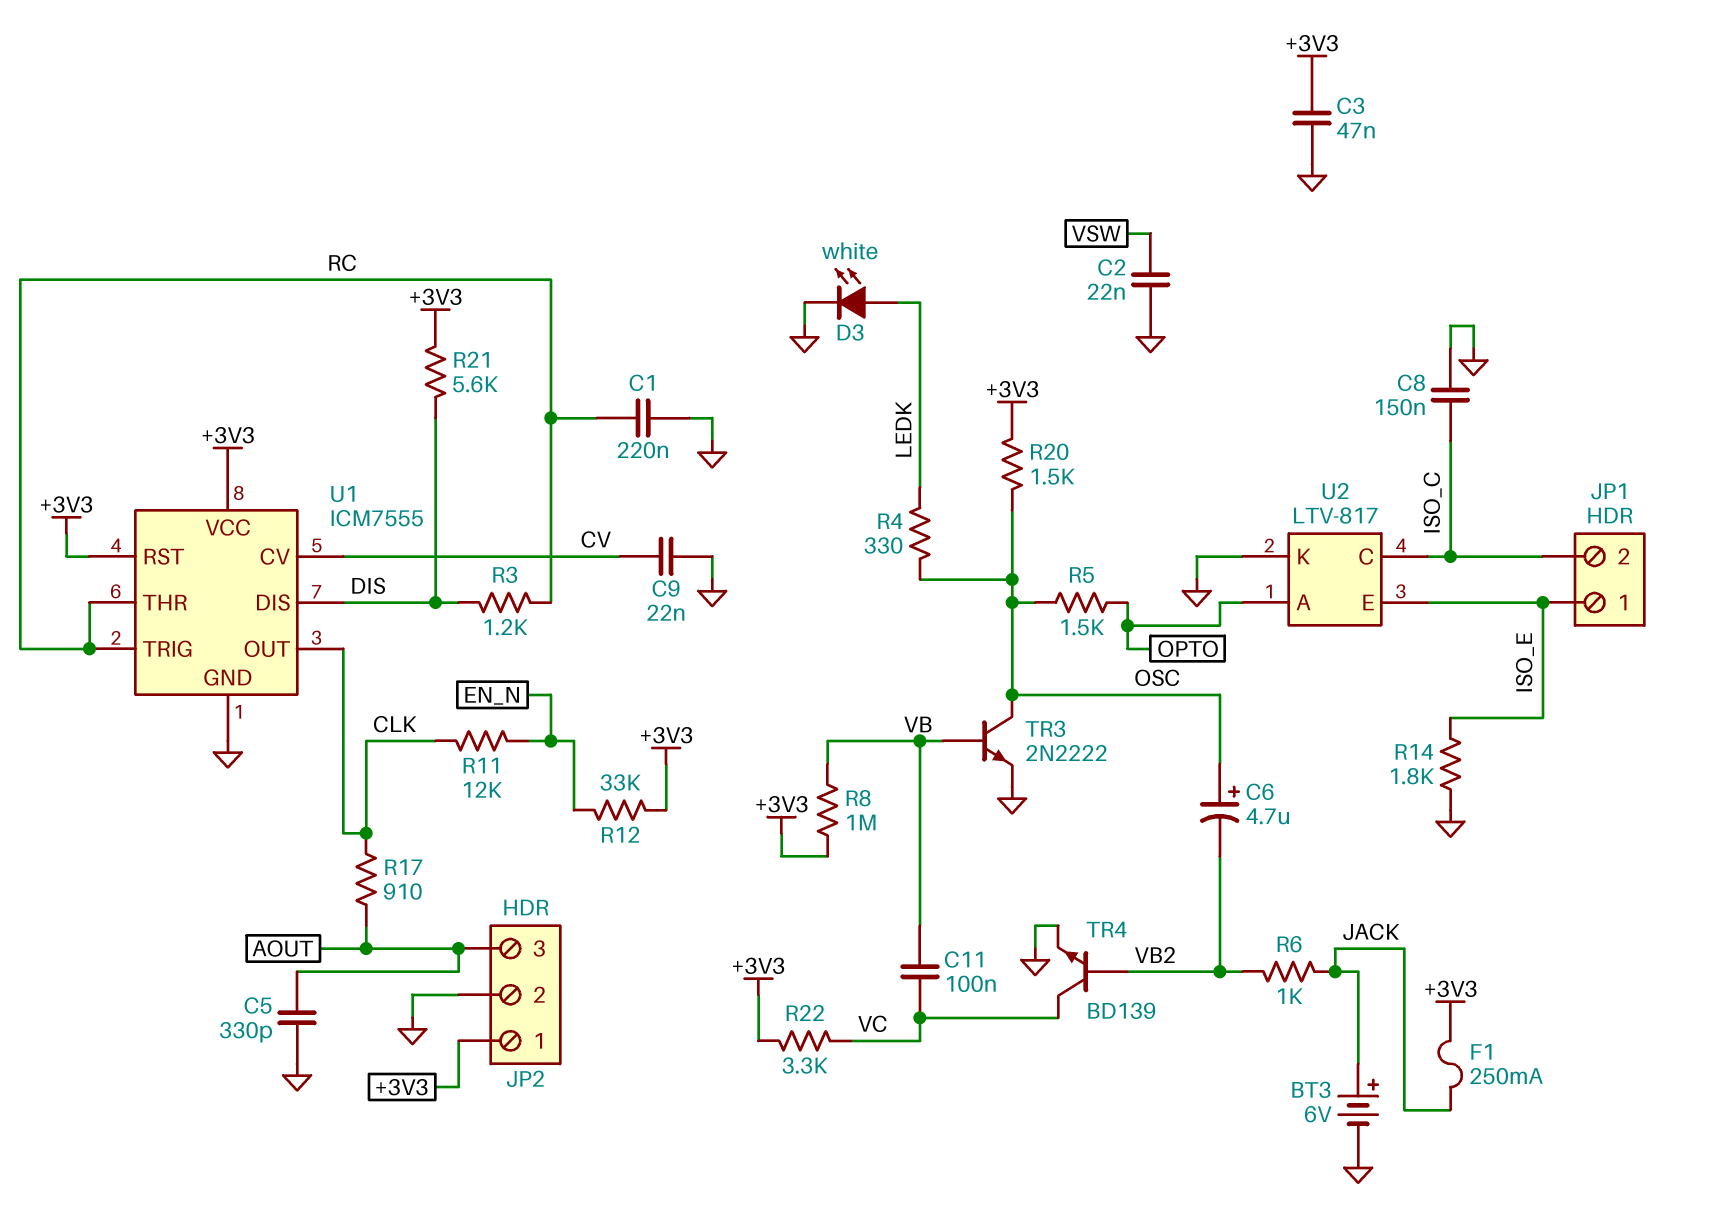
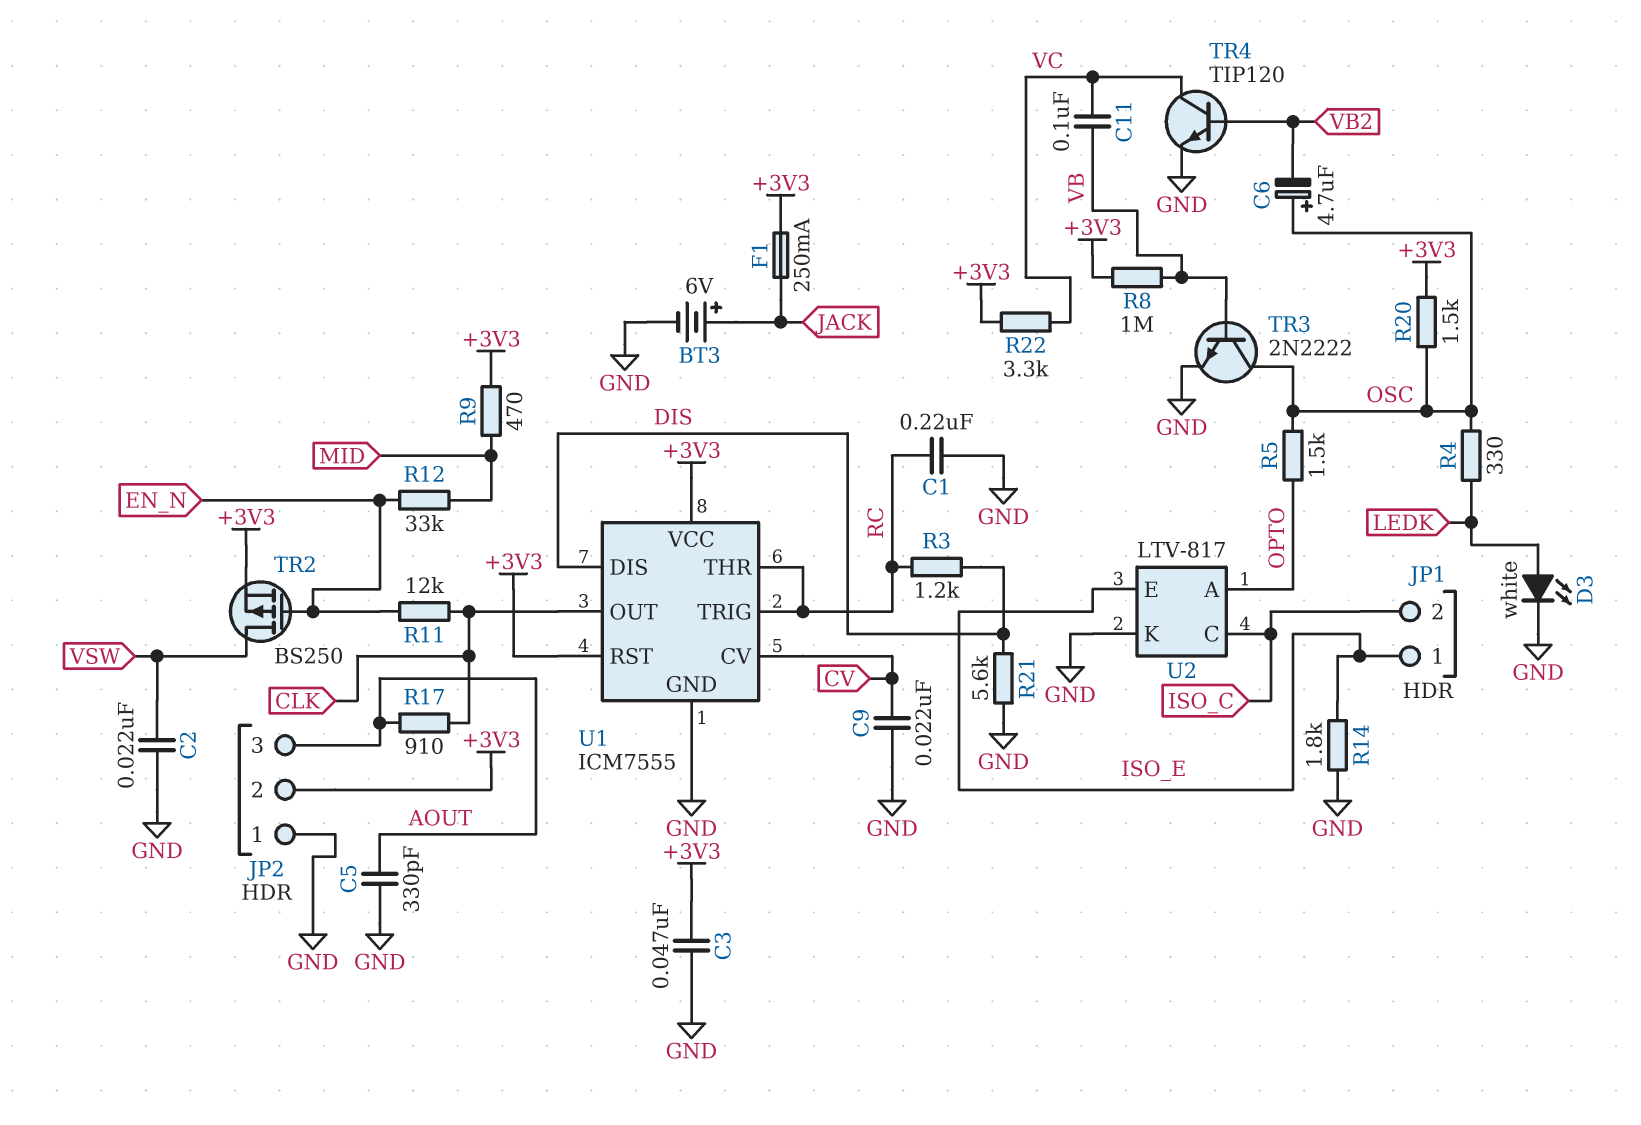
C8: 150nF (GND, ISO_C) -> none
JP2 pin 1: +3V3 -> GND
JP2 pin 2: GND -> +3V3
R6: 1k (JACK, VB2) -> none
R9: none -> 470 (+3V3, MID)
R12: 33k (+3V3, EN_N) -> 33k (EN_N, MID)
R21: 5.6k (+3V3, DIS) -> 5.6k (DIS, GND)
TR2: none -> PMOS BS250 (G EN_N, D VSW, S +3V3)
TR4: NPN BD139 (B VB2, C VC, E GND) -> NPN TIP120 (B VB2, C VC, E GND)

